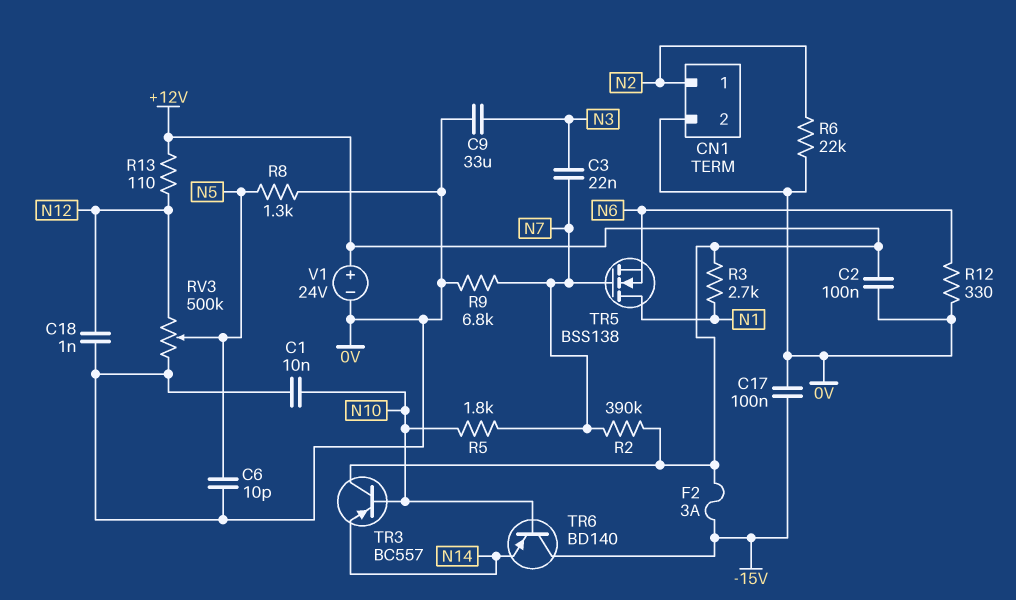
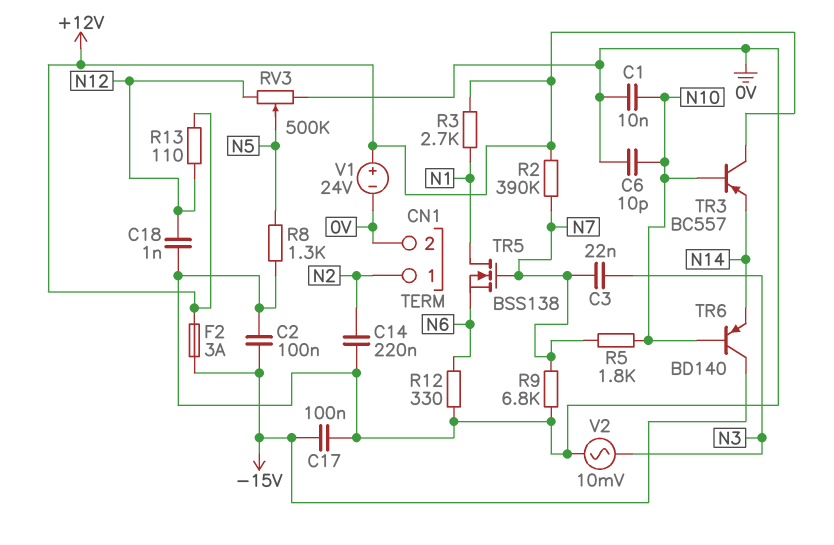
C2: 100nF (+12V, 0V) -> 100nF (-15V, 0V)
C6: 10pF (0V, N5) -> 10pF (0V, N10)
C9: 33uF (0V, N3) -> none
C14: none -> 220nF (0V, N2)
R6: 22k (0V, N2) -> none
V2: none -> AC 10mV (0V, N3)

